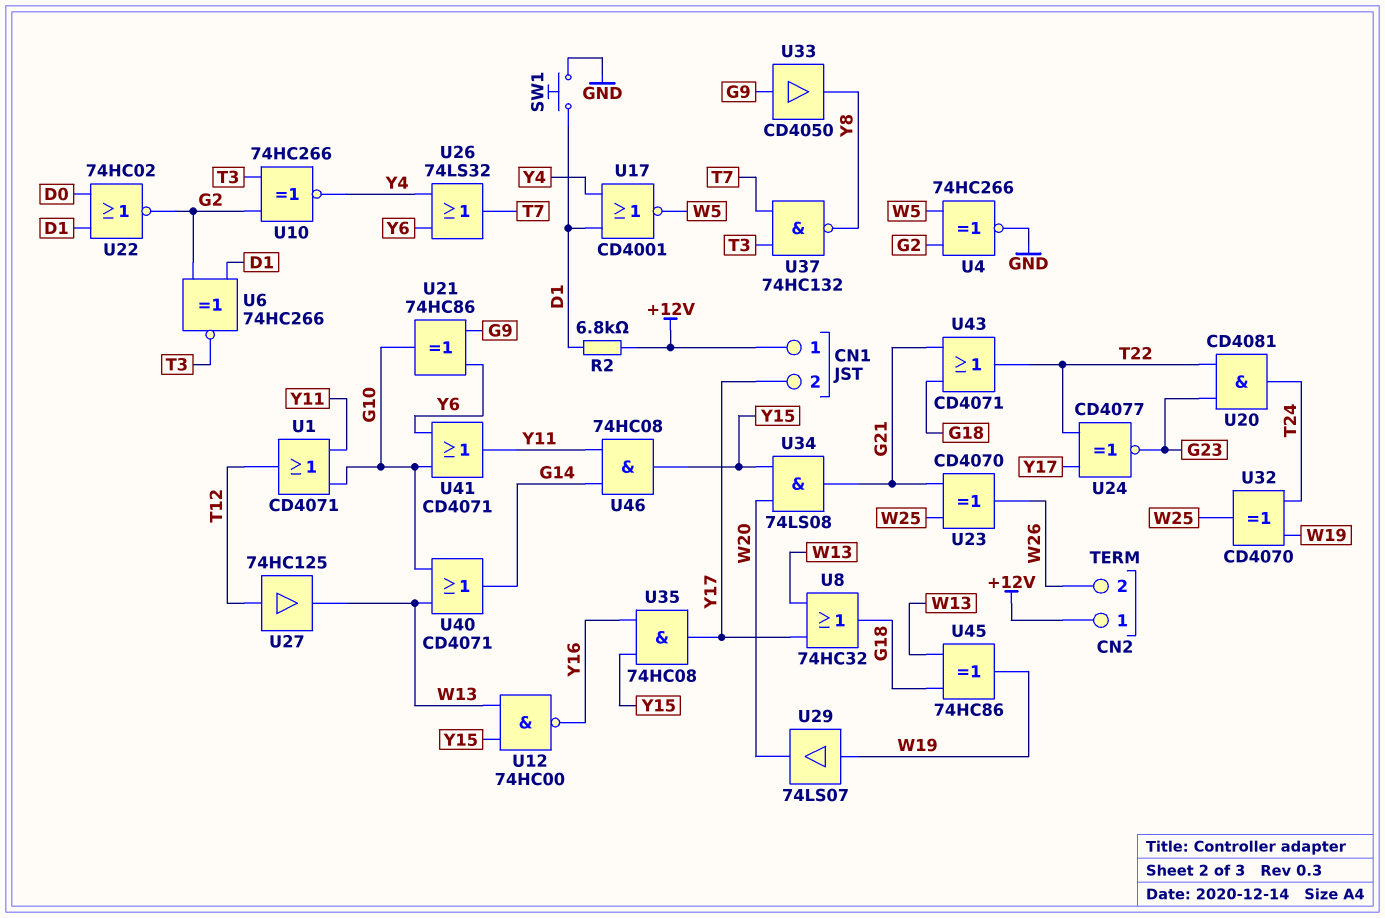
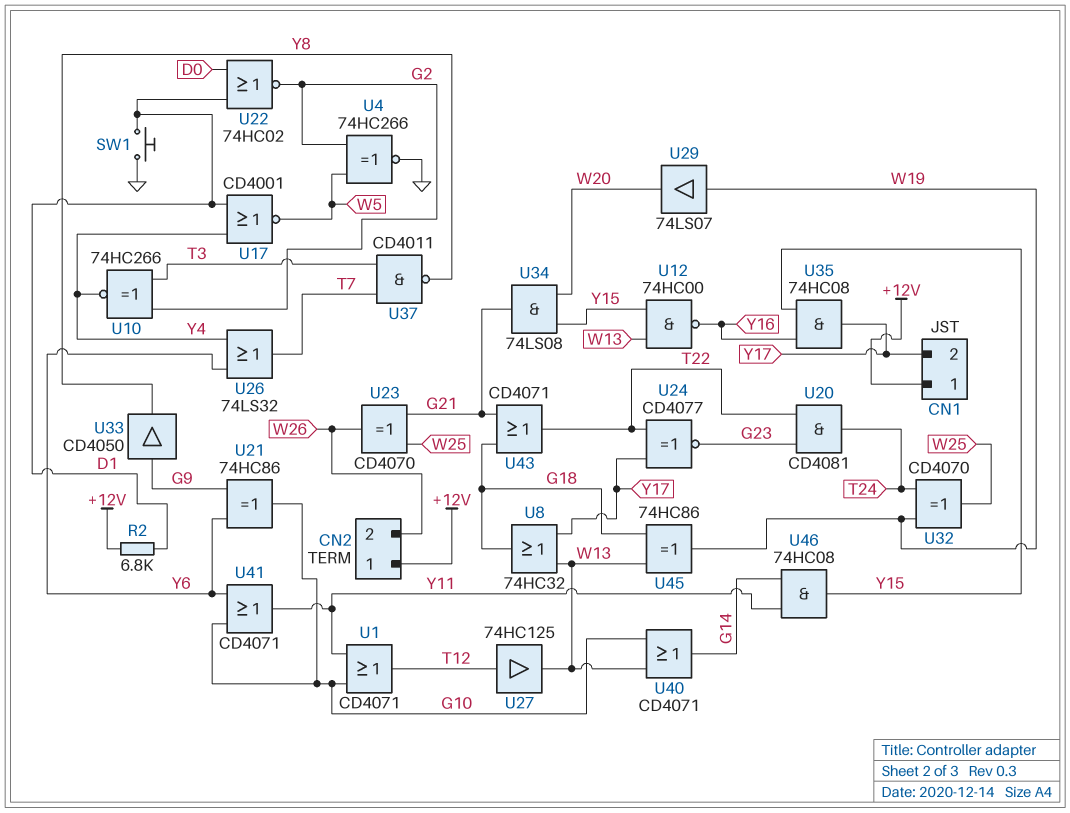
U6: XNOR 74HC266 (in D1, in G2, out T3) -> none
U37: NAND 74HC132 (in T3, in T7, out Y8) -> NAND CD4011 (in T3, in T7, out Y8)

